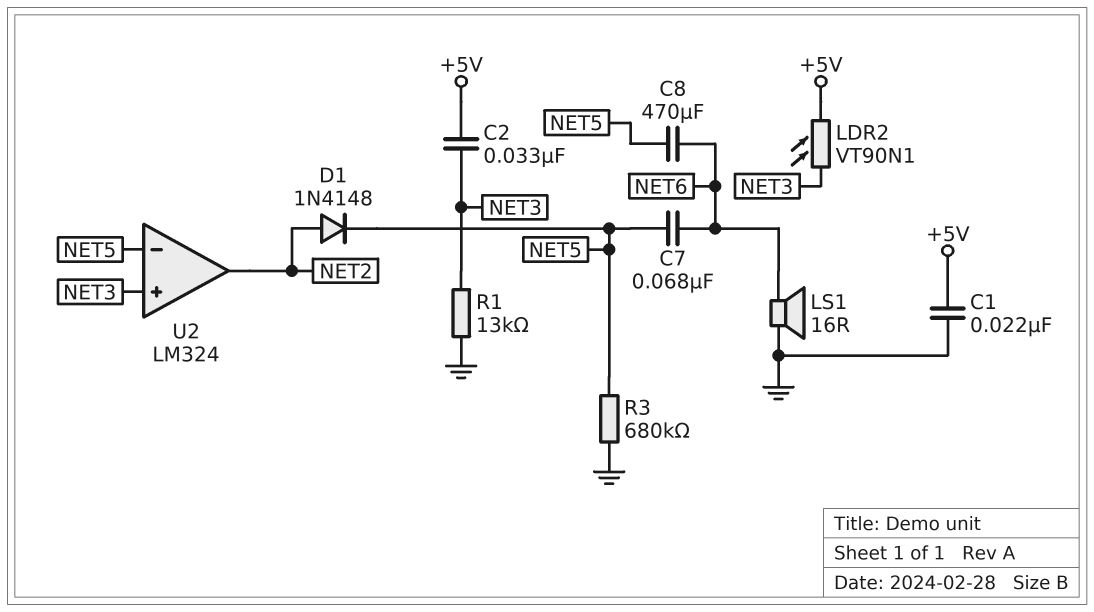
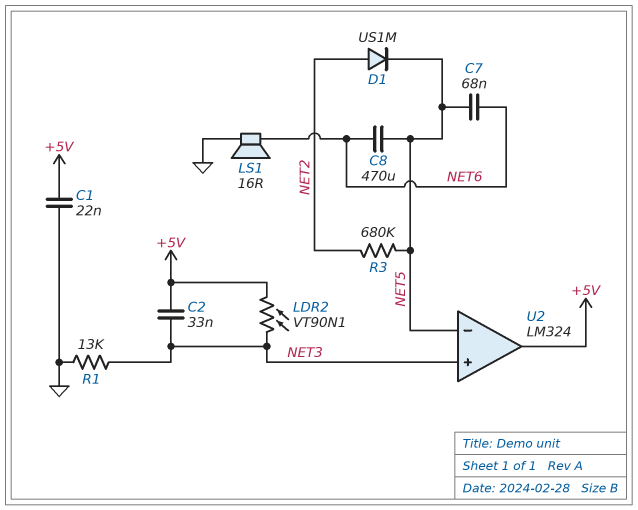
D1: diode 1N4148 (A NET2, K NET5) -> diode US1M (A NET2, K NET5)
R3: 680k (GND, NET5) -> 680k (NET2, NET5)
U2 pin out: NET2 -> +5V

